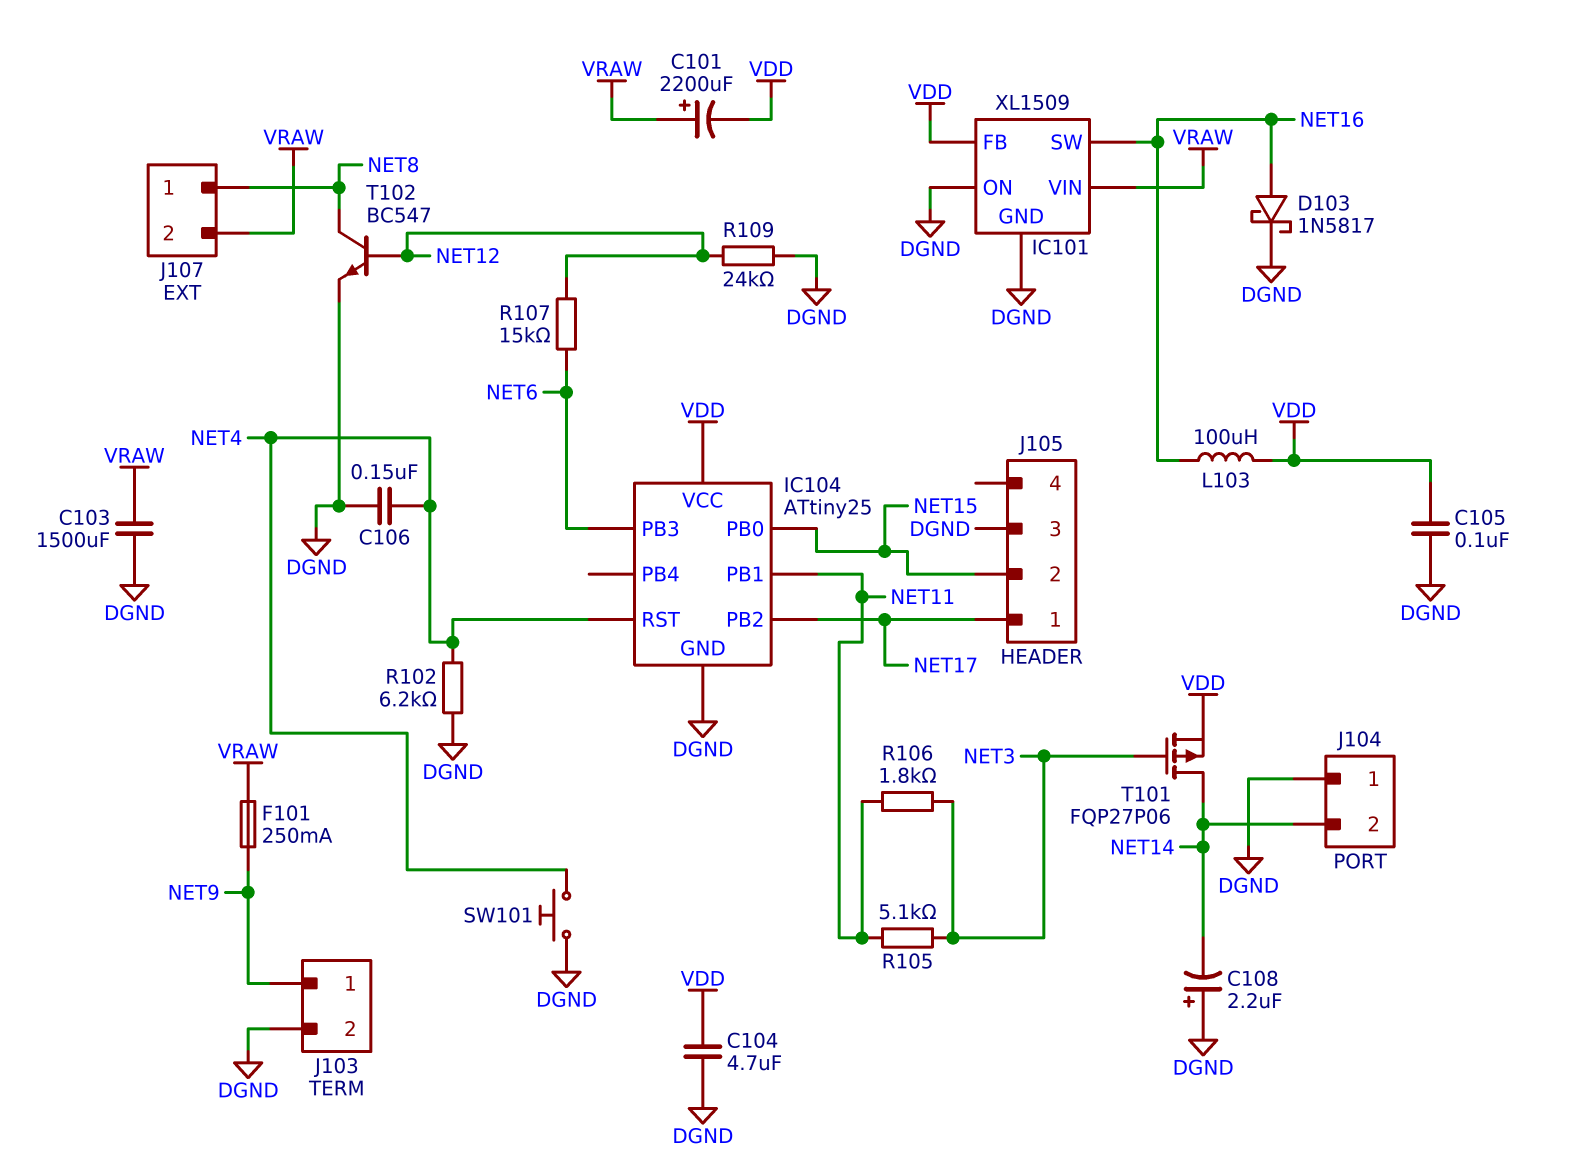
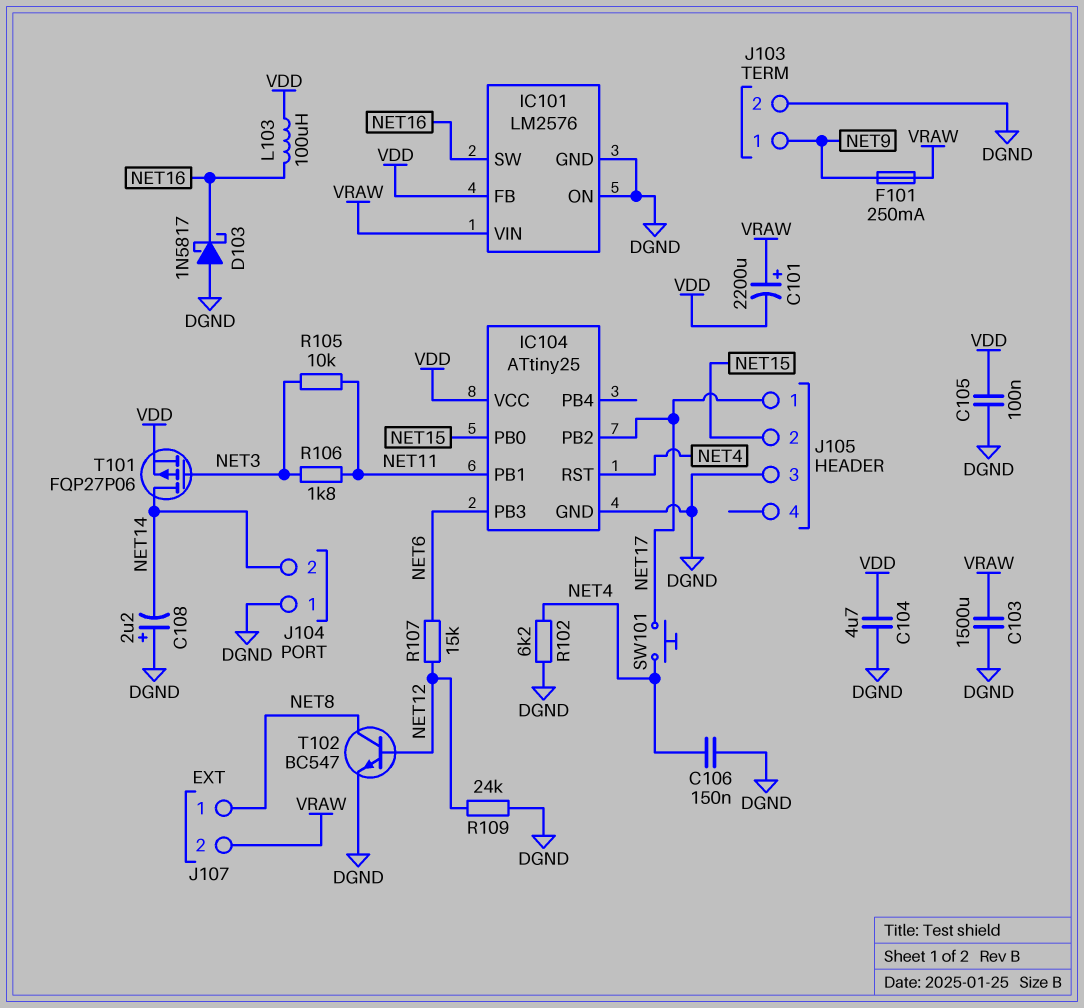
D103: schottky 1N5817 (A NET16, K DGND) -> schottky 1N5817 (A DGND, K NET16)
IC101: XL1509 -> LM2576
R105: 5.1k (NET3, NET11) -> 10k (NET3, NET11)
SW101: button (DGND, NET4) -> button (NET4, NET17)

